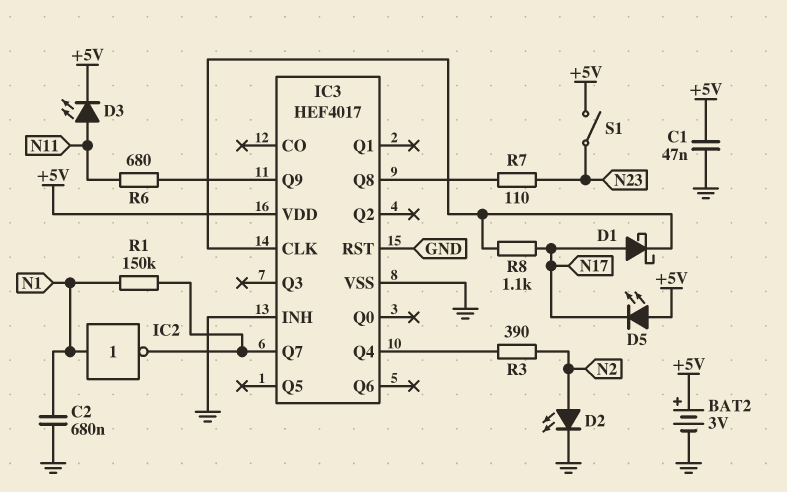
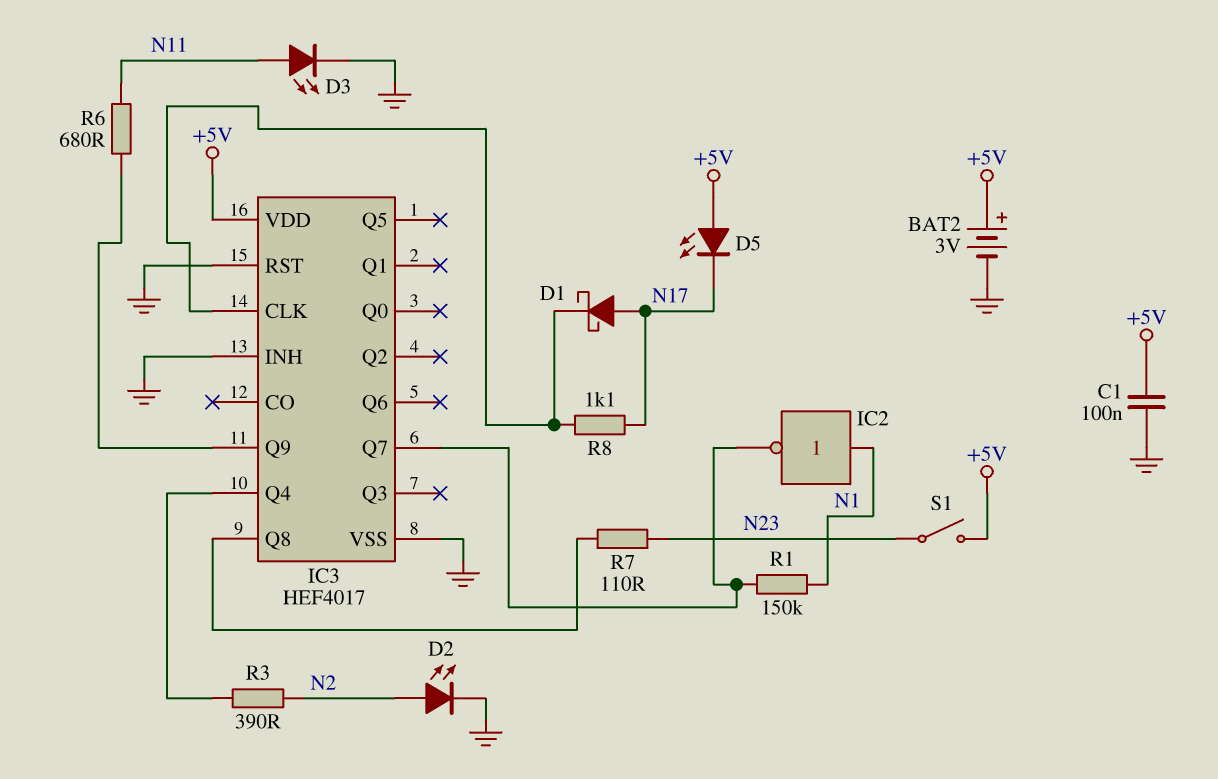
C1: 47nF (+5V, GND) -> 100nF (+5V, GND)
C2: 680nF (GND, N1) -> none
D3: LED (A N11, K +5V) -> LED (A N11, K GND)

